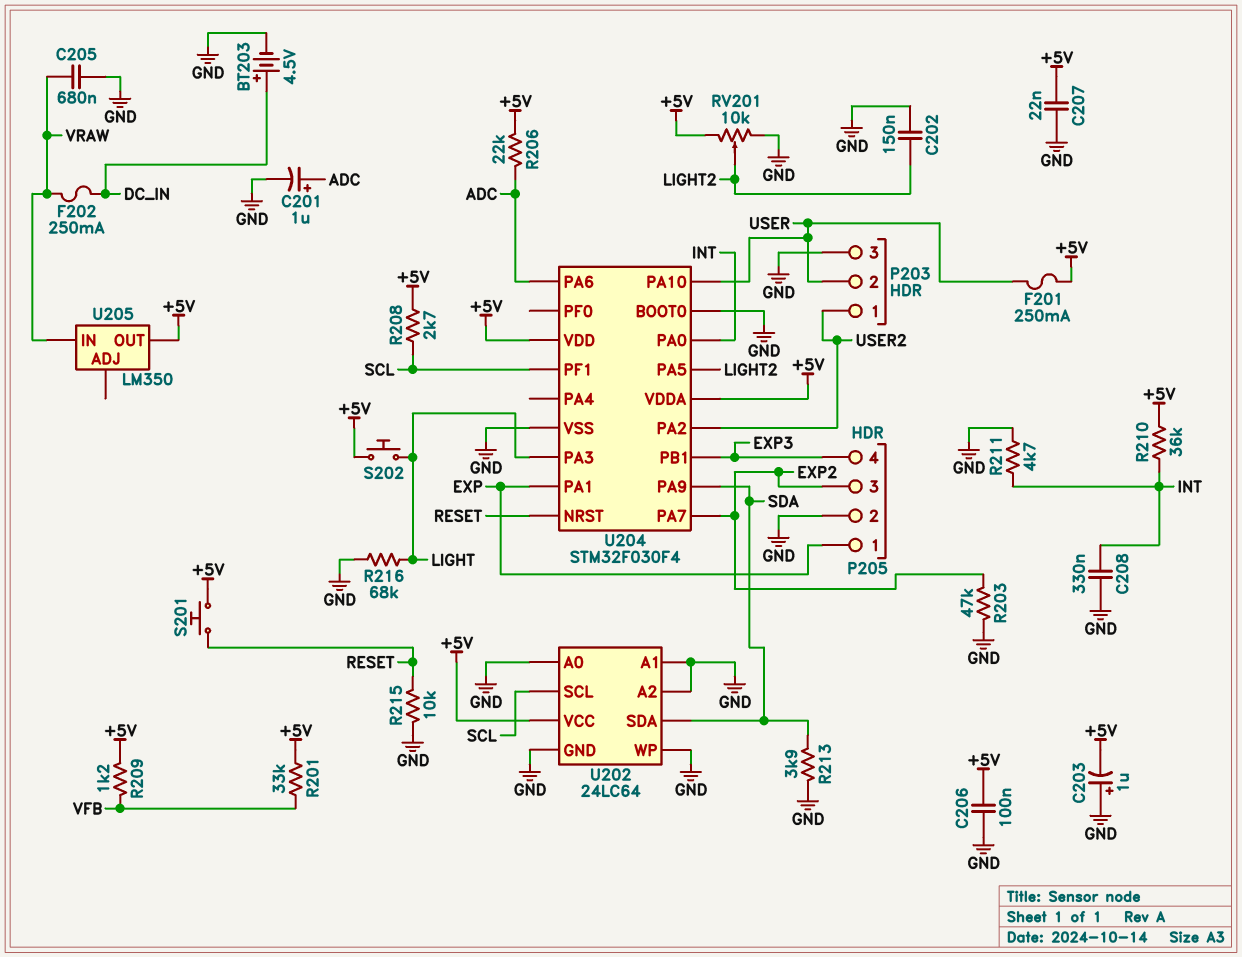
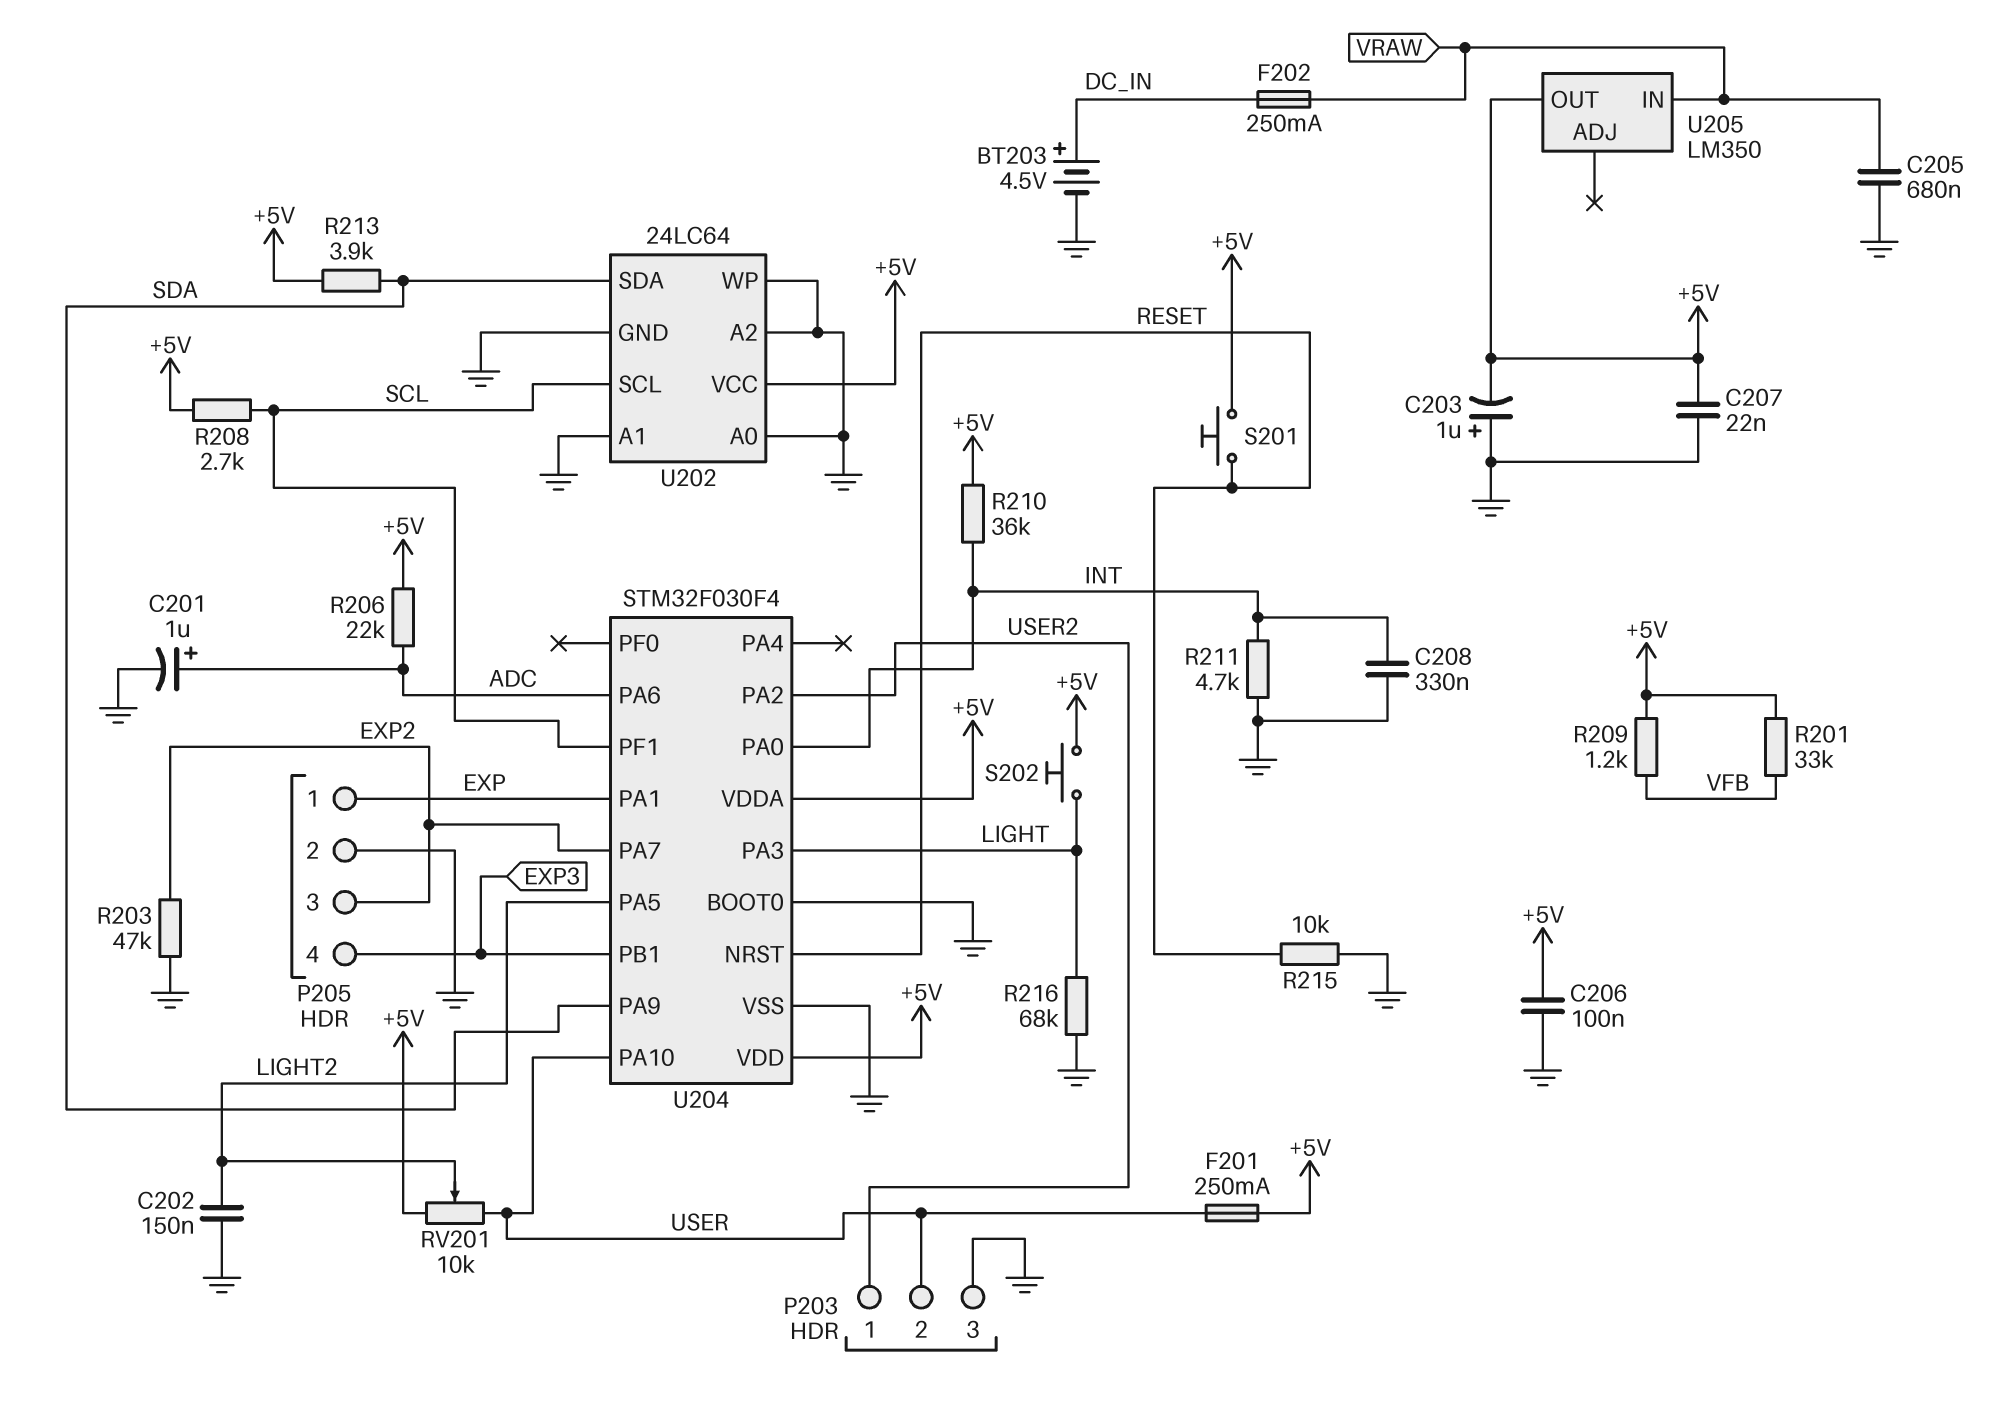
R213: 3.9k (GND, SDA) -> 3.9k (+5V, SDA)
RV201: 10k (+5V, GND, wiper LIGHT2) -> 10k (+5V, USER, wiper LIGHT2)

